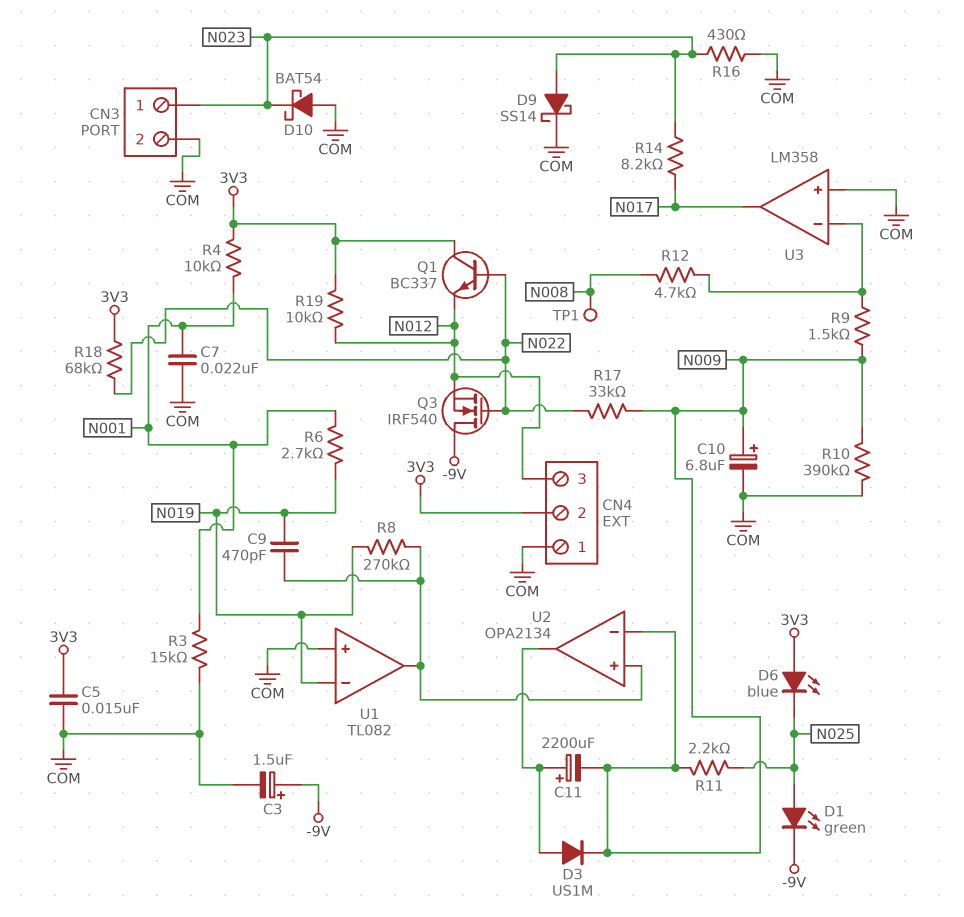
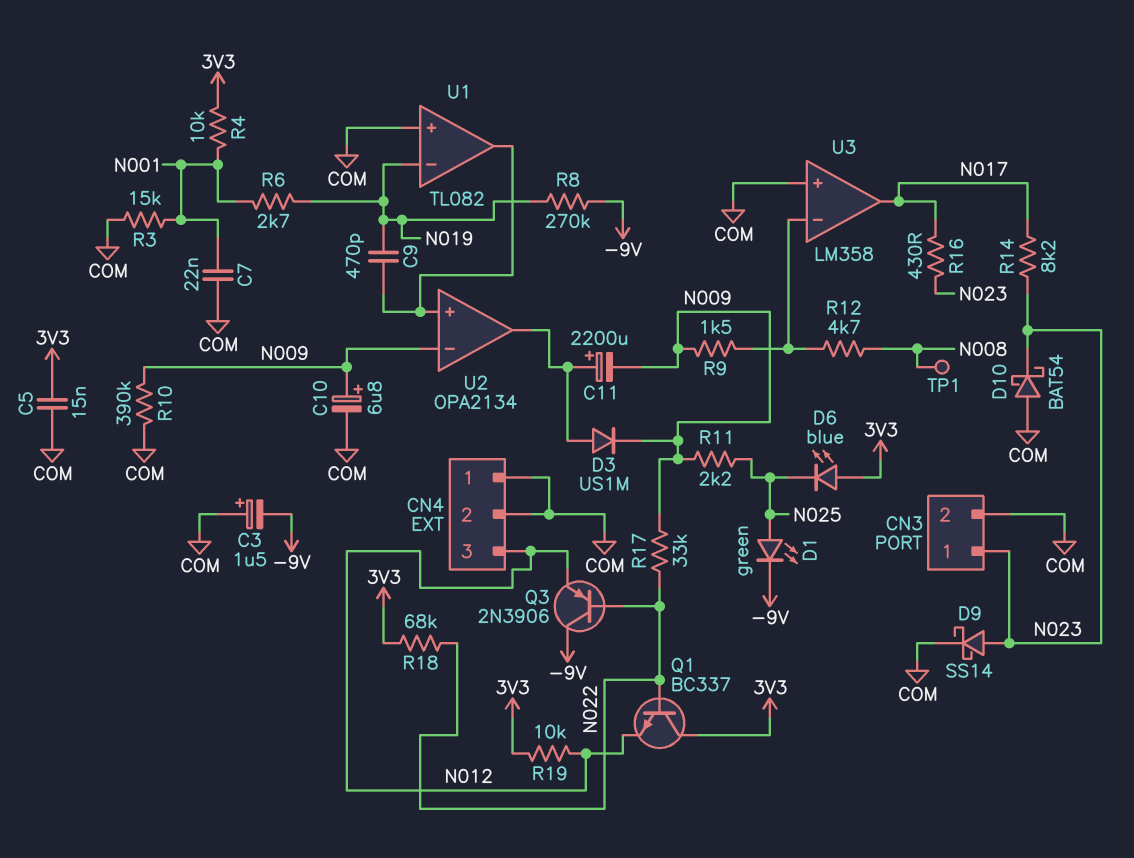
C3: 1.5uF (plus -9V, minus COM) -> 1.5uF (plus COM, minus -9V)
CN4 pin 2: 3V3 -> COM
Q3: NMOS IRF540 (G N022, D -9V, S N012) -> PNP 2N3906 (B N022, C -9V, E N012)
R8: 270k (N019, U1/out) -> 270k (-9V, N019)
R16: 430 (COM, N023) -> 430 (N017, N023)

